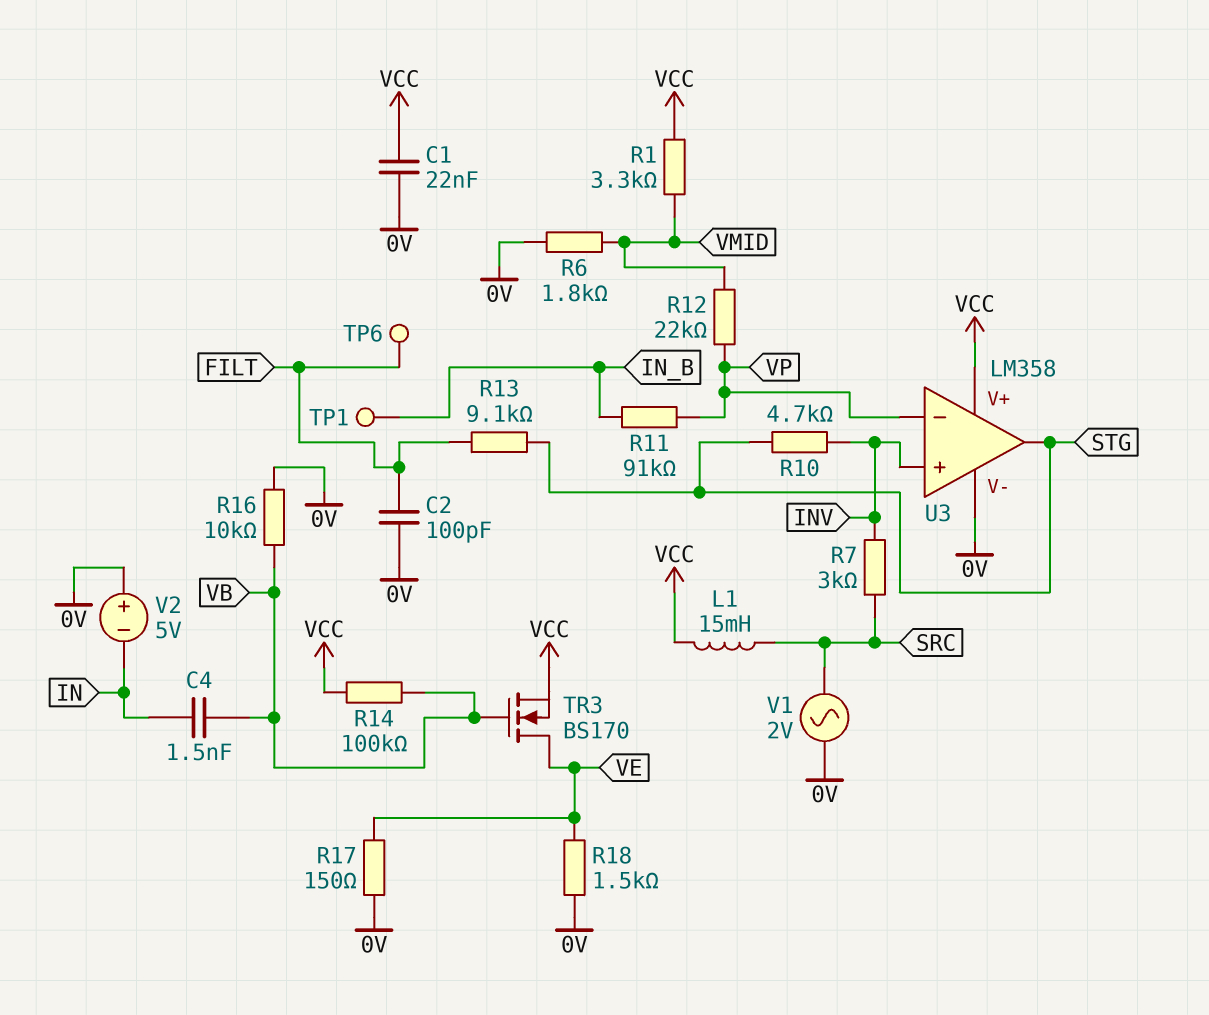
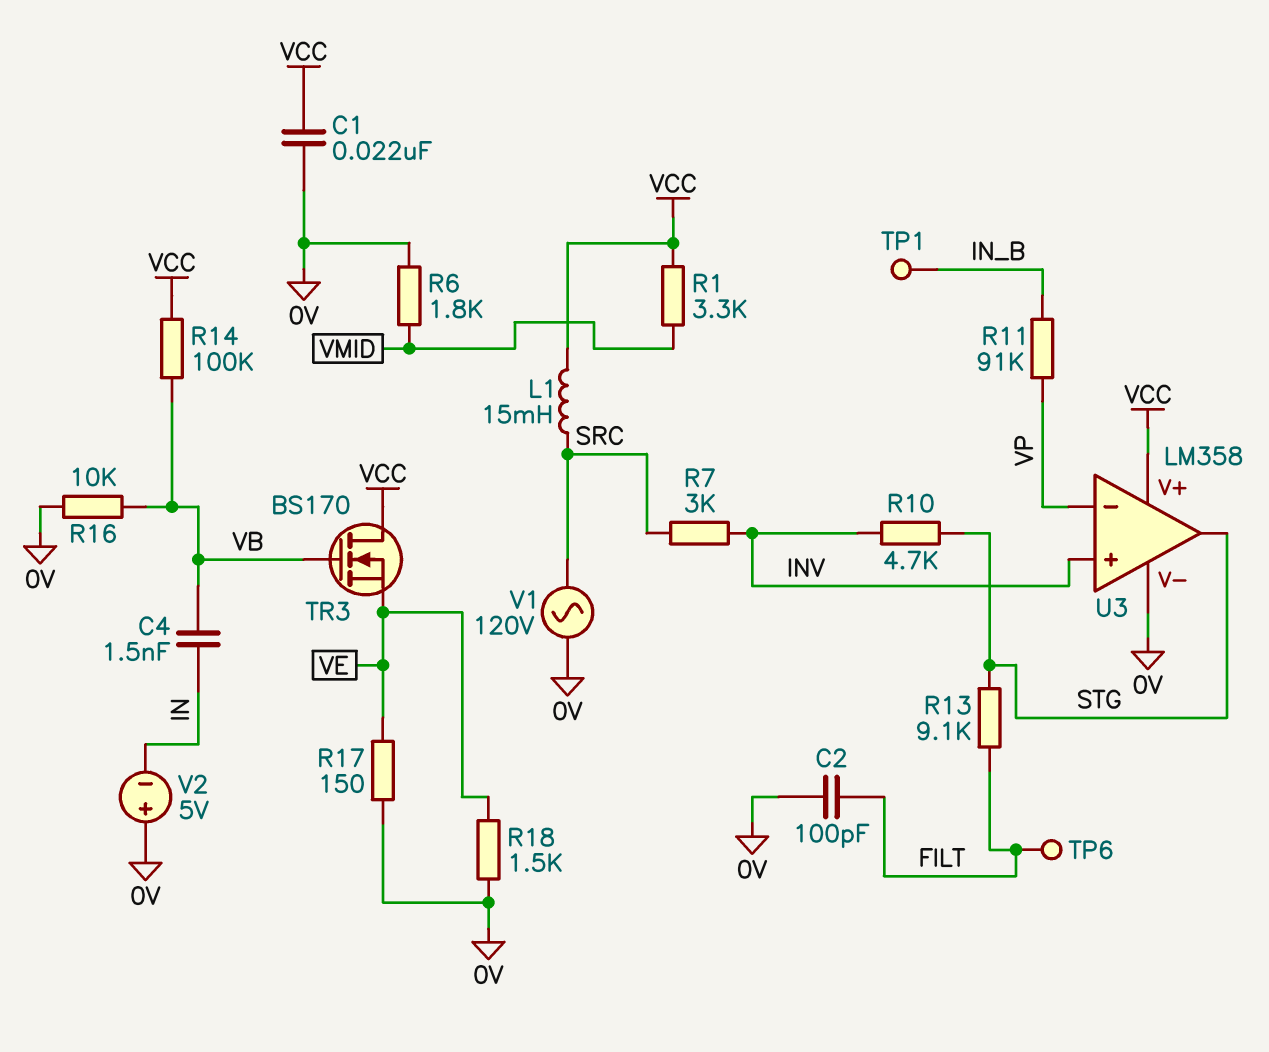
R12: 22k (VMID, VP) -> none
TR3: NMOS BS170 (G VB, D VE, S VCC) -> NMOS BS170 (G VB, D VCC, S VE)
V1: AC 2V (0V, SRC) -> AC 120V (0V, SRC)

